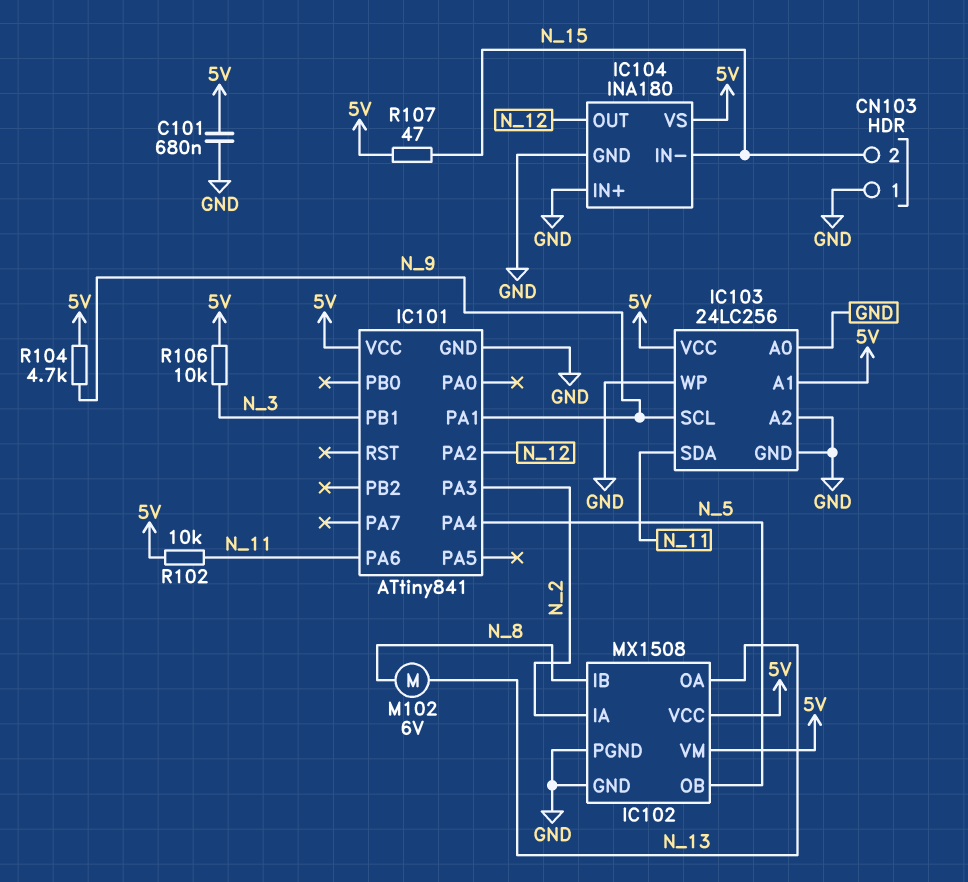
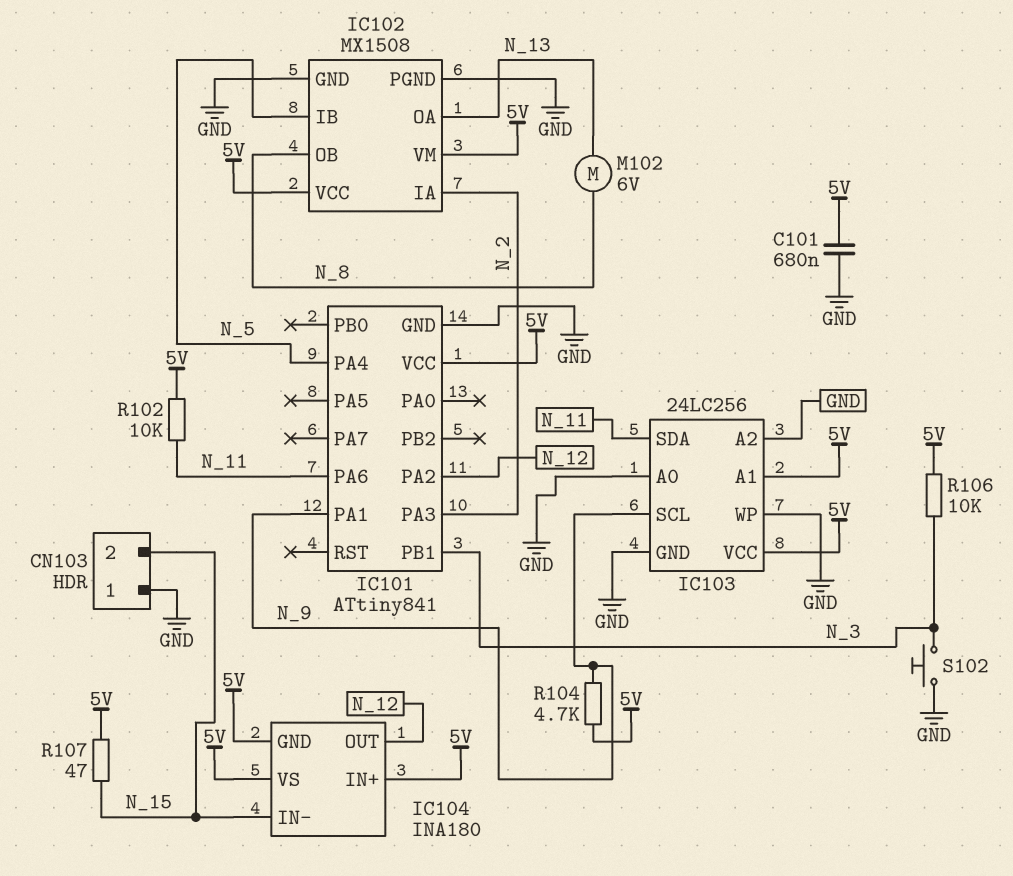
IC102 pin IB: N_8 -> N_5
IC102 pin OB: N_5 -> N_8
IC104 pin GND: GND -> 5V
IC104 pin IN+: GND -> 5V
S102: none -> button (GND, N_3)

